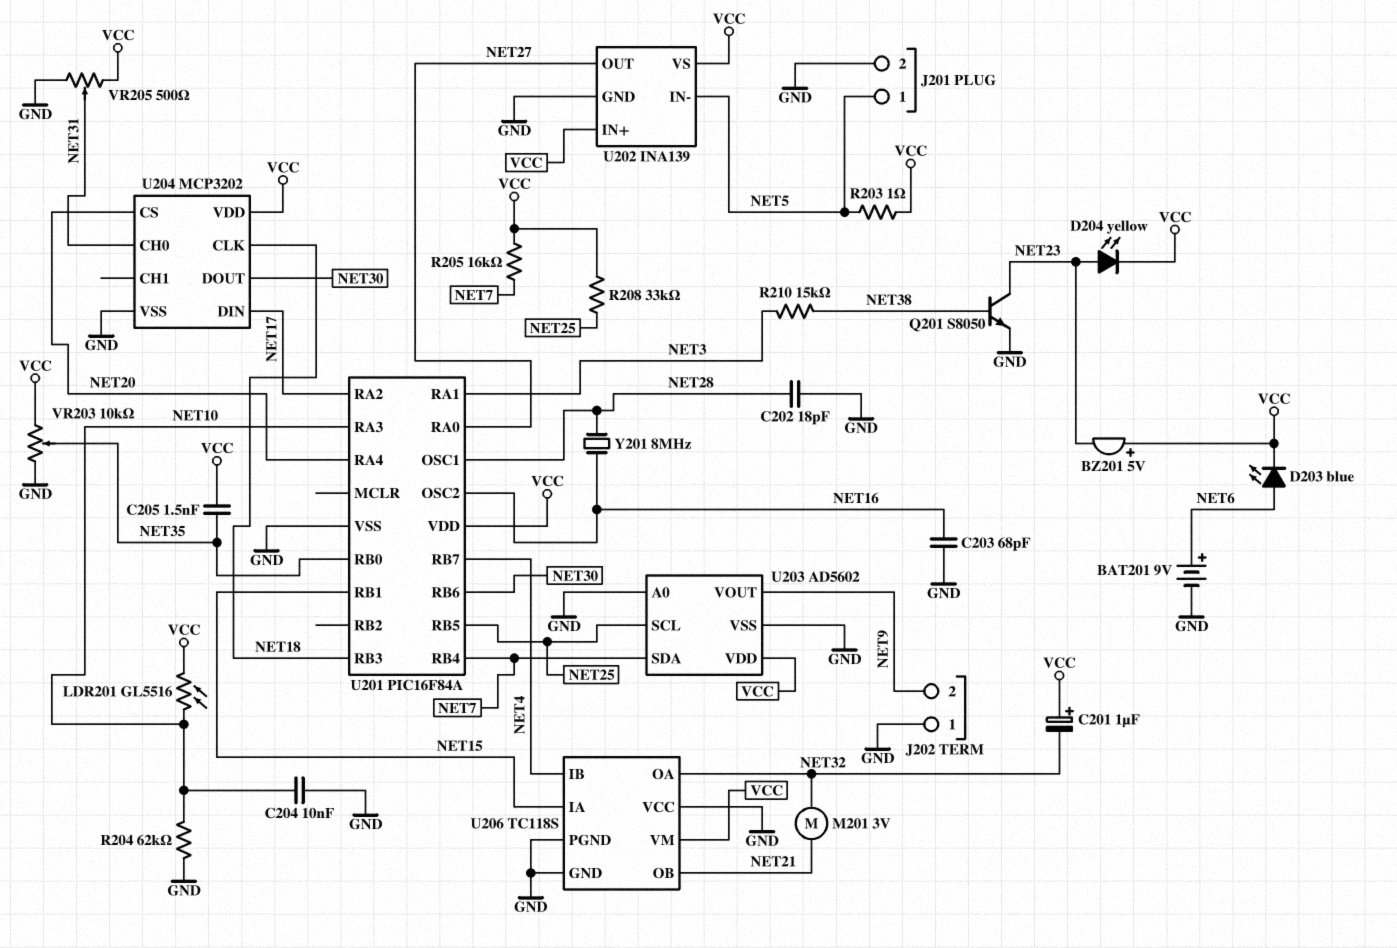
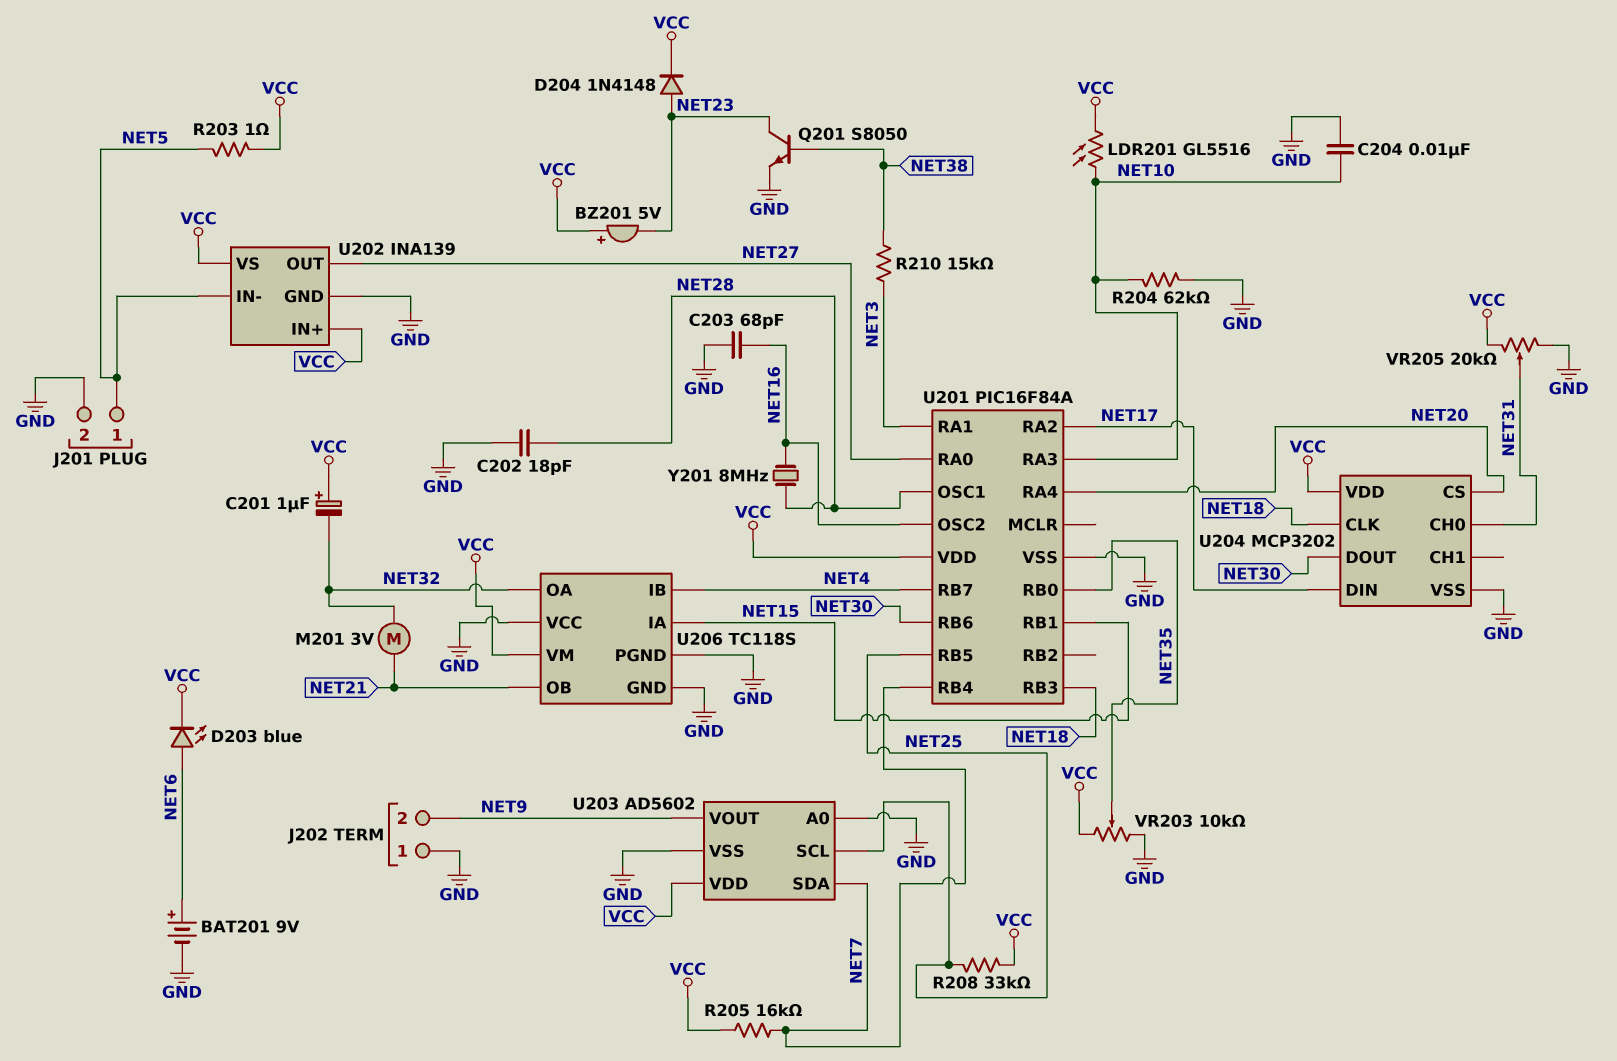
C205: 1.5nF (NET35, VCC) -> none
D204: LED yellow (A NET23, K VCC) -> diode 1N4148 (A NET23, K VCC)
VR205: 500 (GND, VCC, wiper NET31) -> 20k (GND, VCC, wiper NET31)

